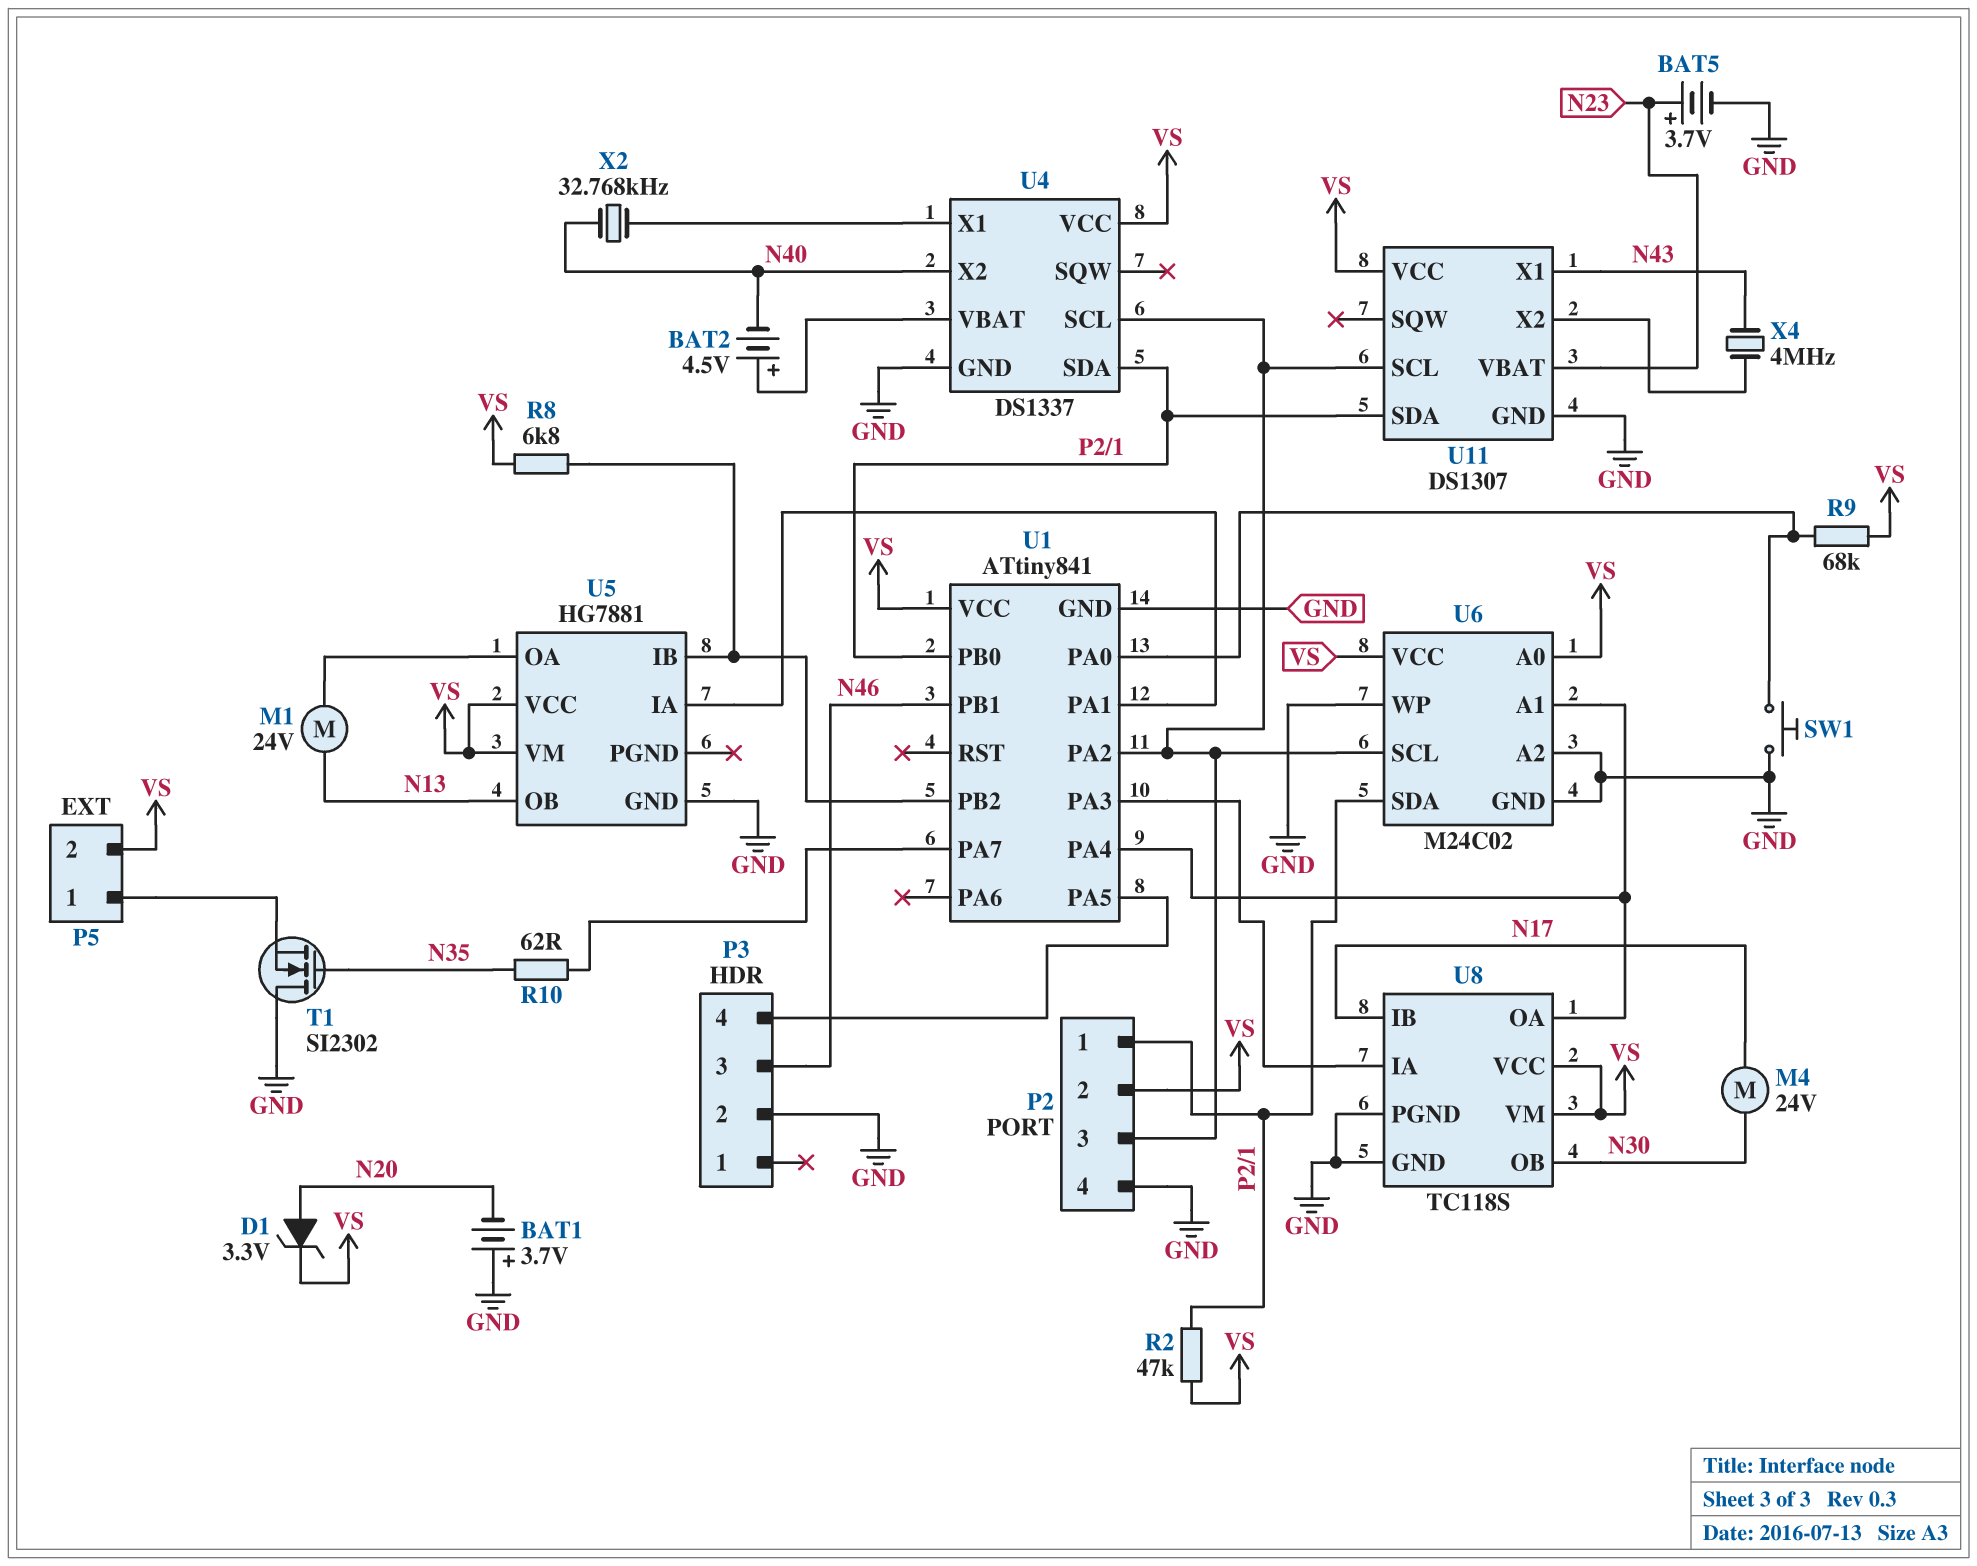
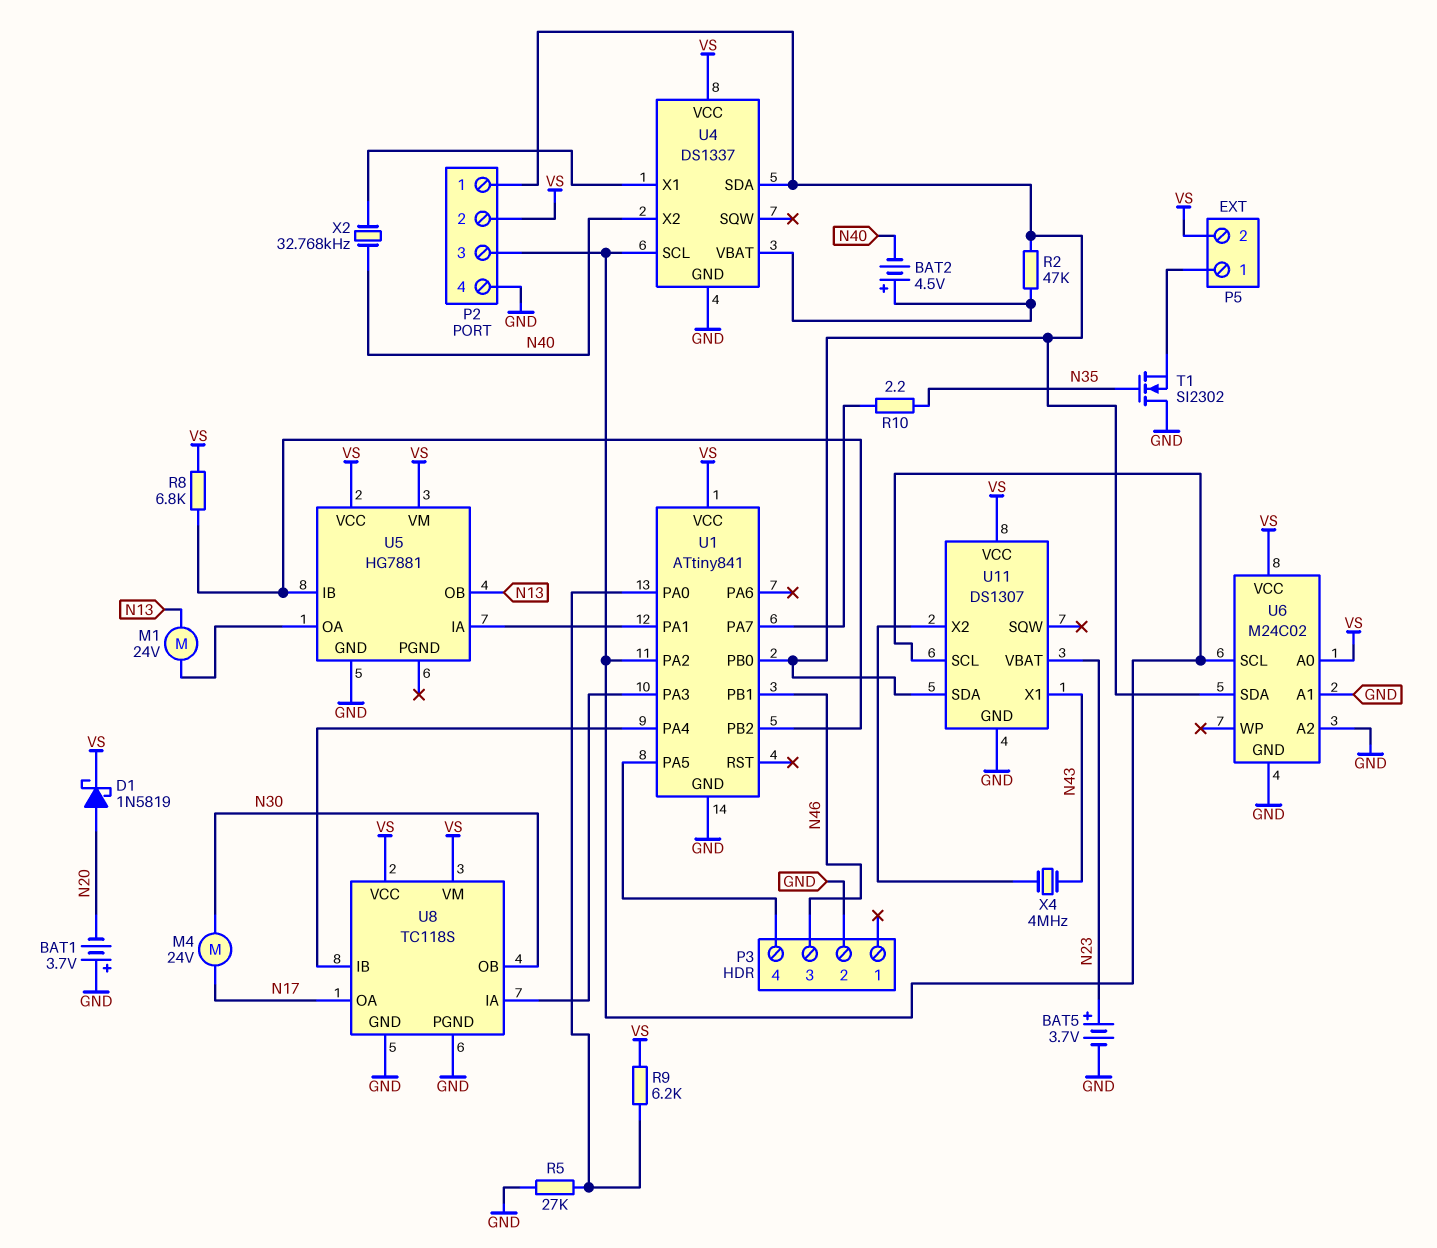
D1: zener 3.3V (A N20, K VS) -> schottky 1N5819 (A N20, K VS)
R2: 47k (P2/1, VS) -> 47k (P2/1, U4/VBAT)
R5: none -> 27k (GND, U1/PA0)
R9: 68k (U1/PA0, VS) -> 6.2k (U1/PA0, VS)
R10: 62 (N35, U1/PA7) -> 2.2 (N35, U1/PA7)
SW1: button (GND, U1/PA0) -> none
U6 pin A1: U1/PA4 -> GND
U6 pin WP: GND -> none
U8 pin IB: N17 -> U1/PA4
U8 pin OA: U1/PA4 -> N17

